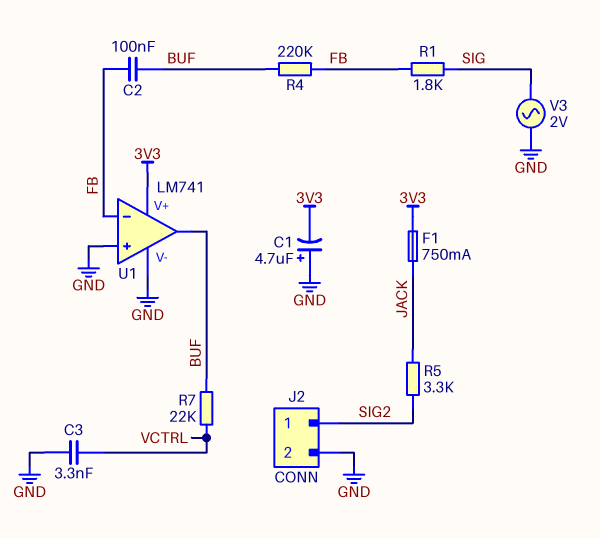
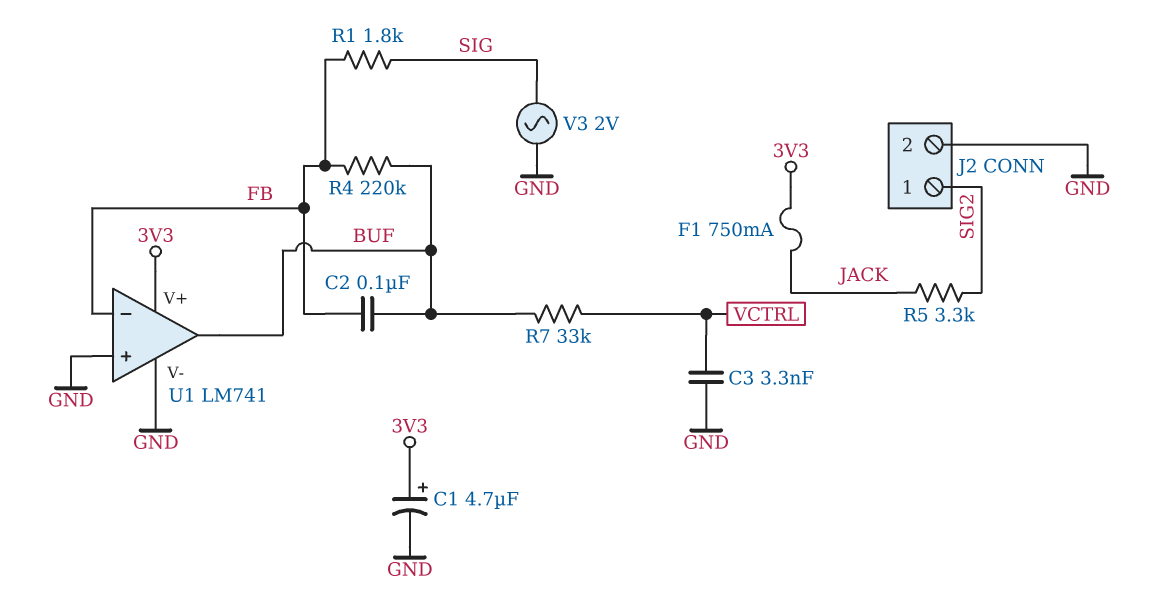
C1: 4.7uF (plus GND, minus 3V3) -> 4.7uF (plus 3V3, minus GND)
R7: 22k (BUF, VCTRL) -> 33k (BUF, VCTRL)

